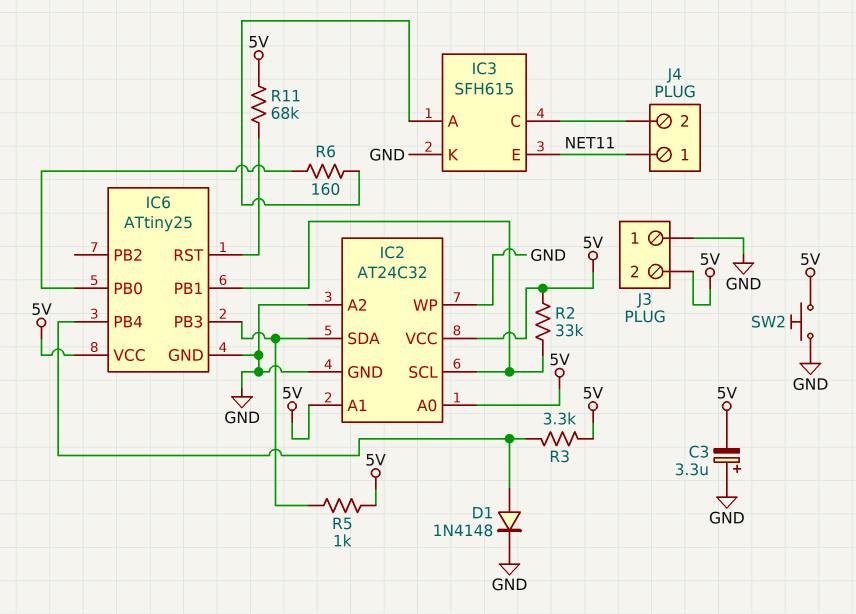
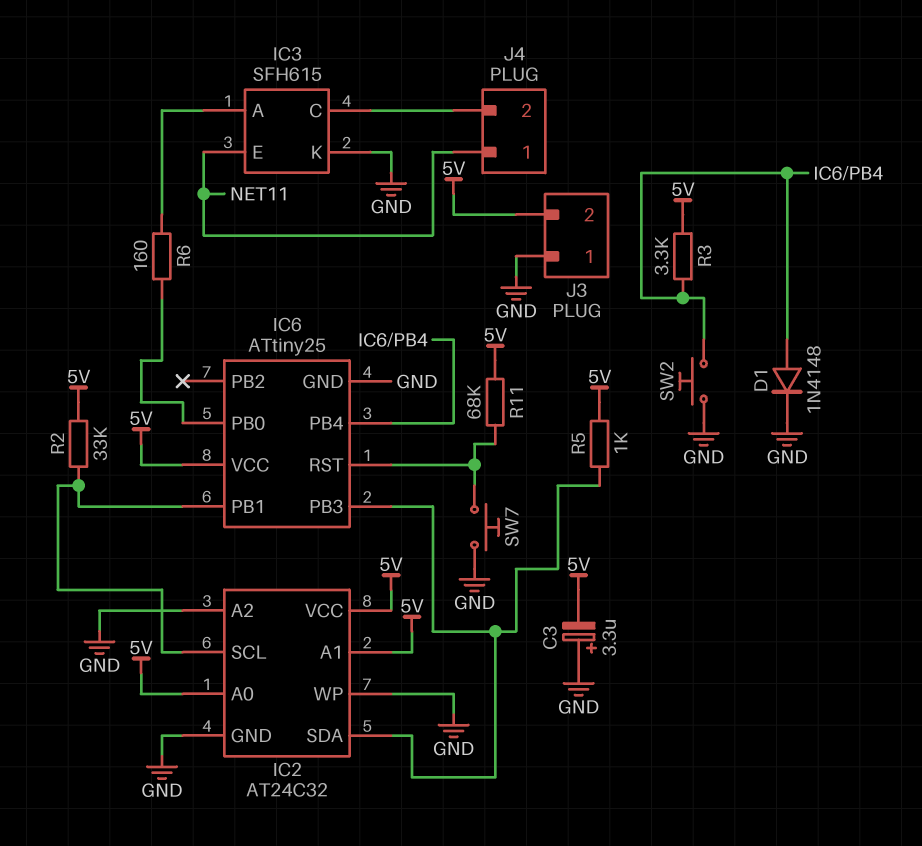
SW2: button (5V, GND) -> button (GND, IC6/PB4)
SW7: none -> button (GND, IC6/RST)

